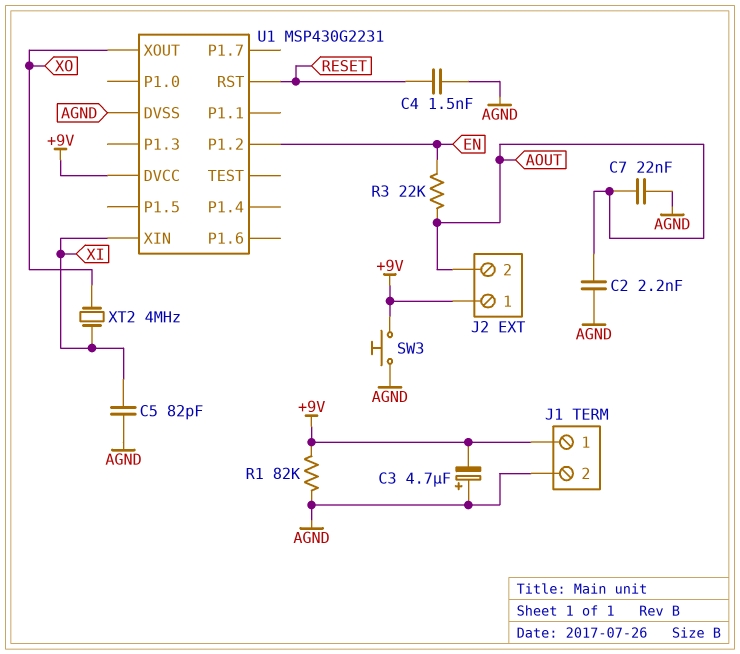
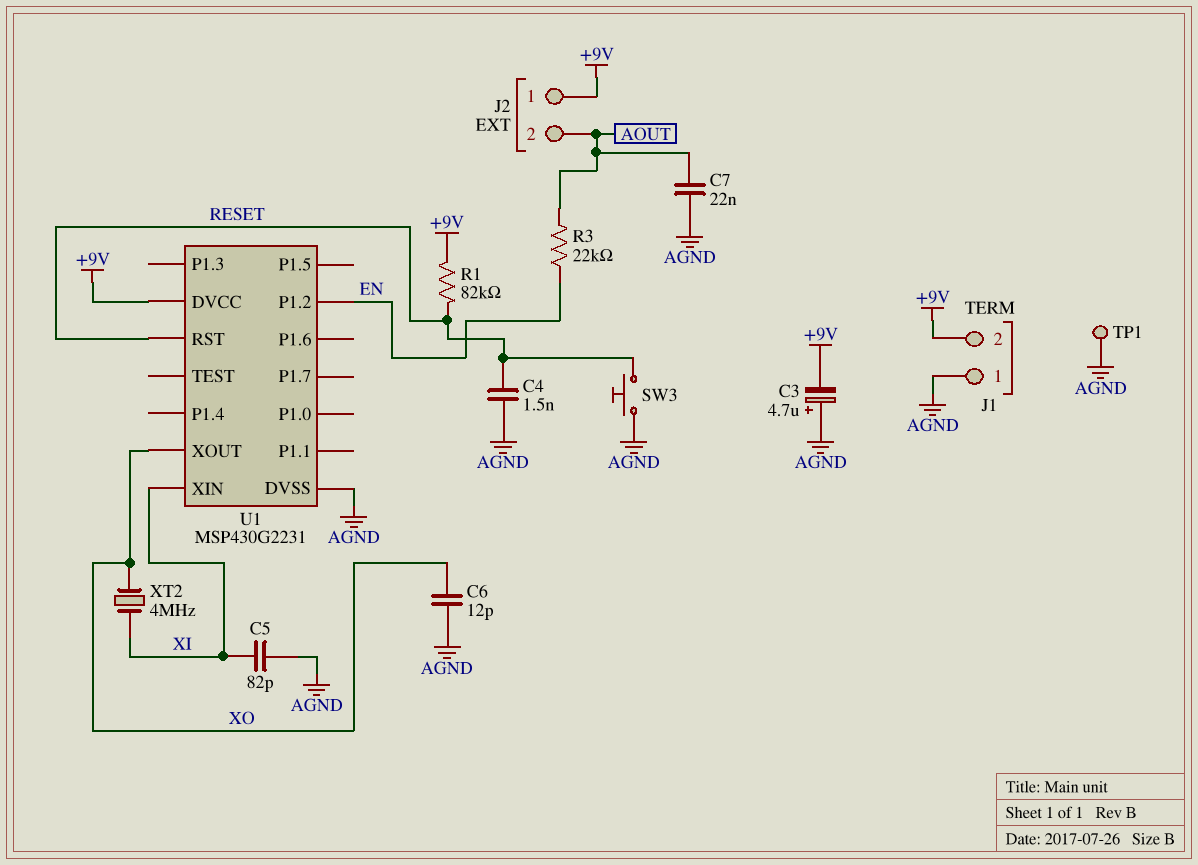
C2: 2.2nF (AGND, AOUT) -> none
C6: none -> 12pF (AGND, XO)
J1 pin 1: +9V -> AGND
J1 pin 2: AGND -> +9V
R1: 82k (+9V, AGND) -> 82k (+9V, RESET)
SW3: button (+9V, AGND) -> button (AGND, RESET)
TP1: none -> test point (AGND)

